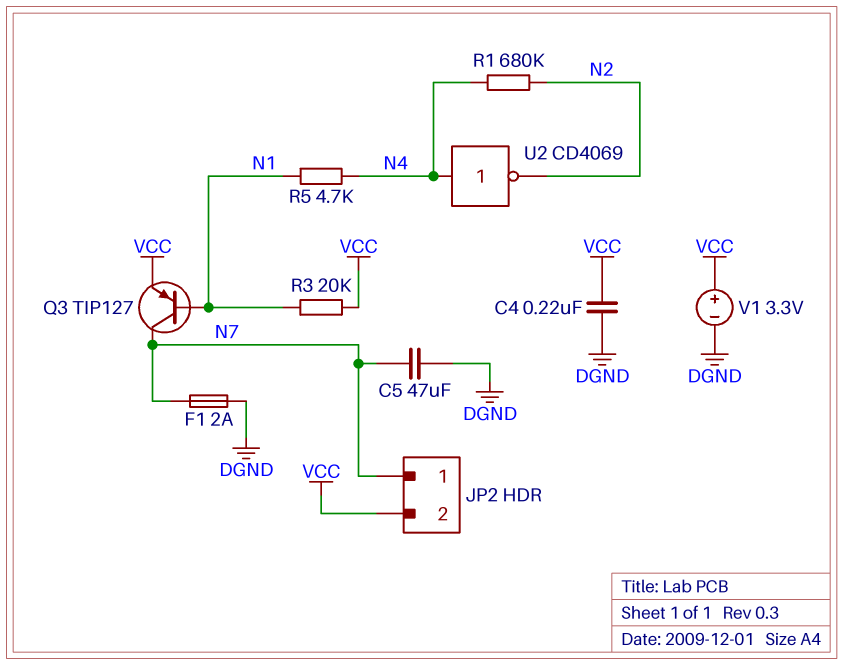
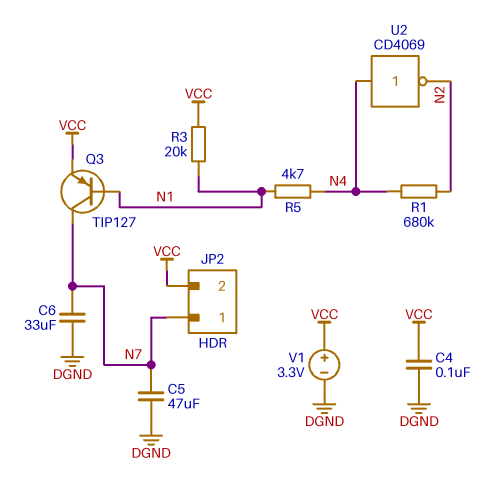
C4: 220nF (DGND, VCC) -> 100nF (DGND, VCC)
C6: none -> 33uF (DGND, N7)
F1: 2A (DGND, N7) -> none

